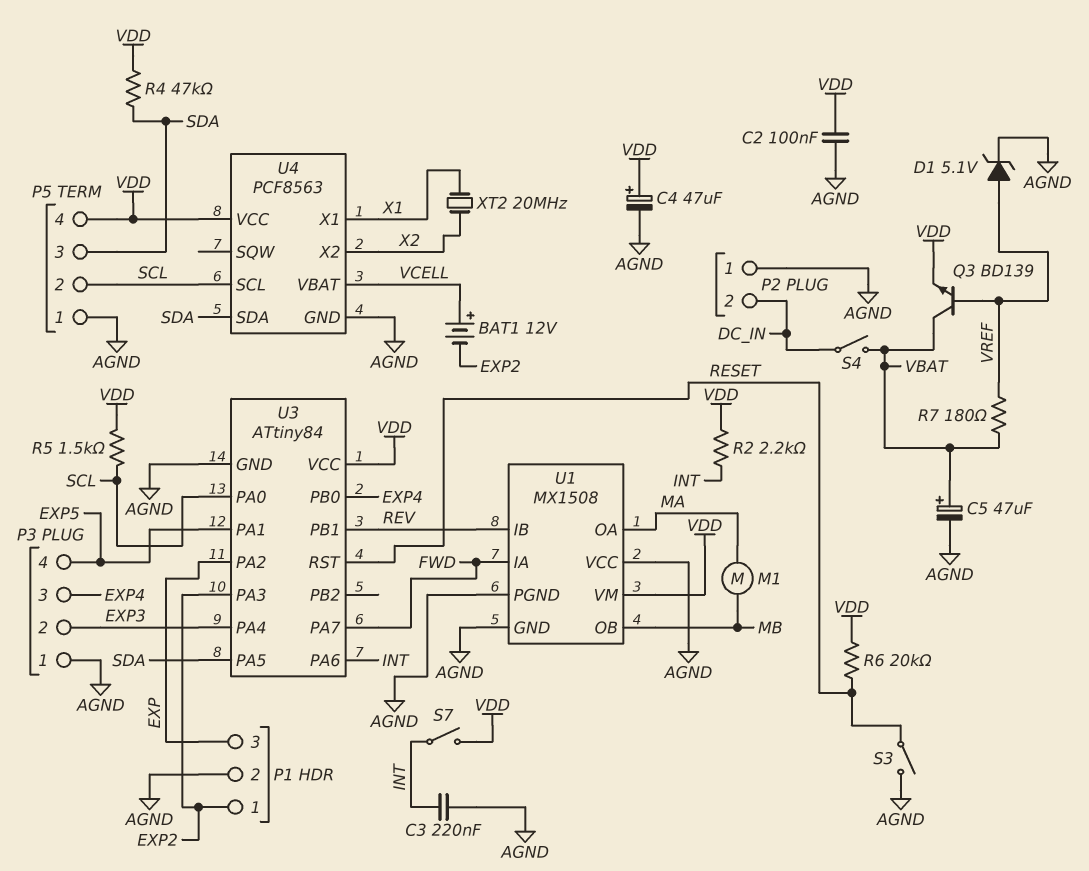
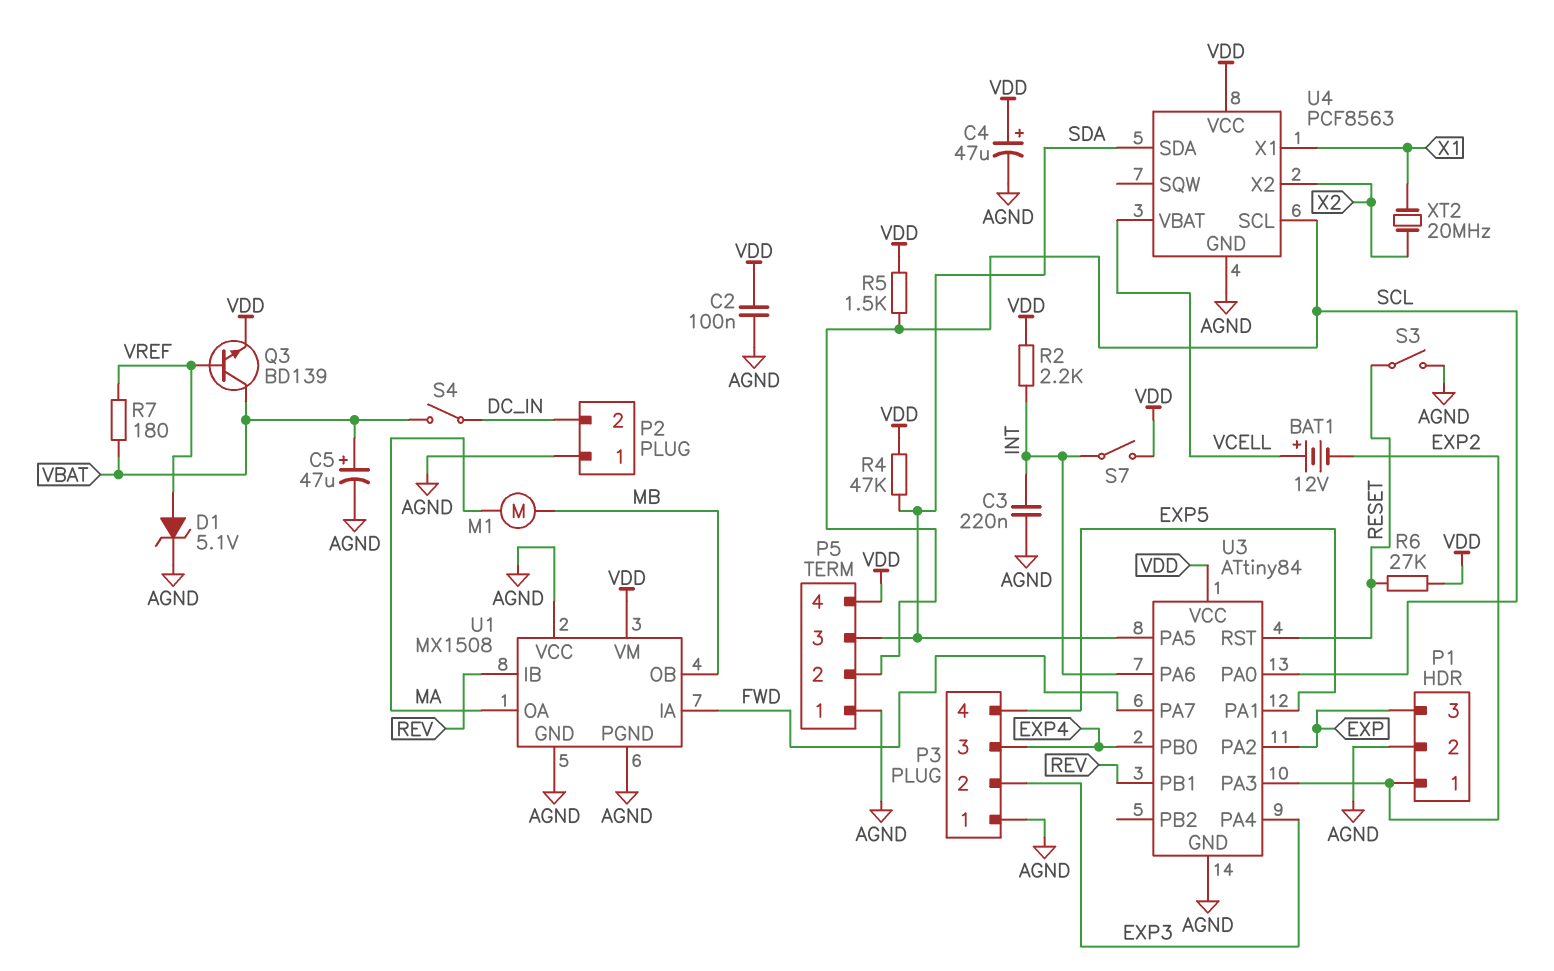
R6: 20k (RESET, VDD) -> 27k (RESET, VDD)

